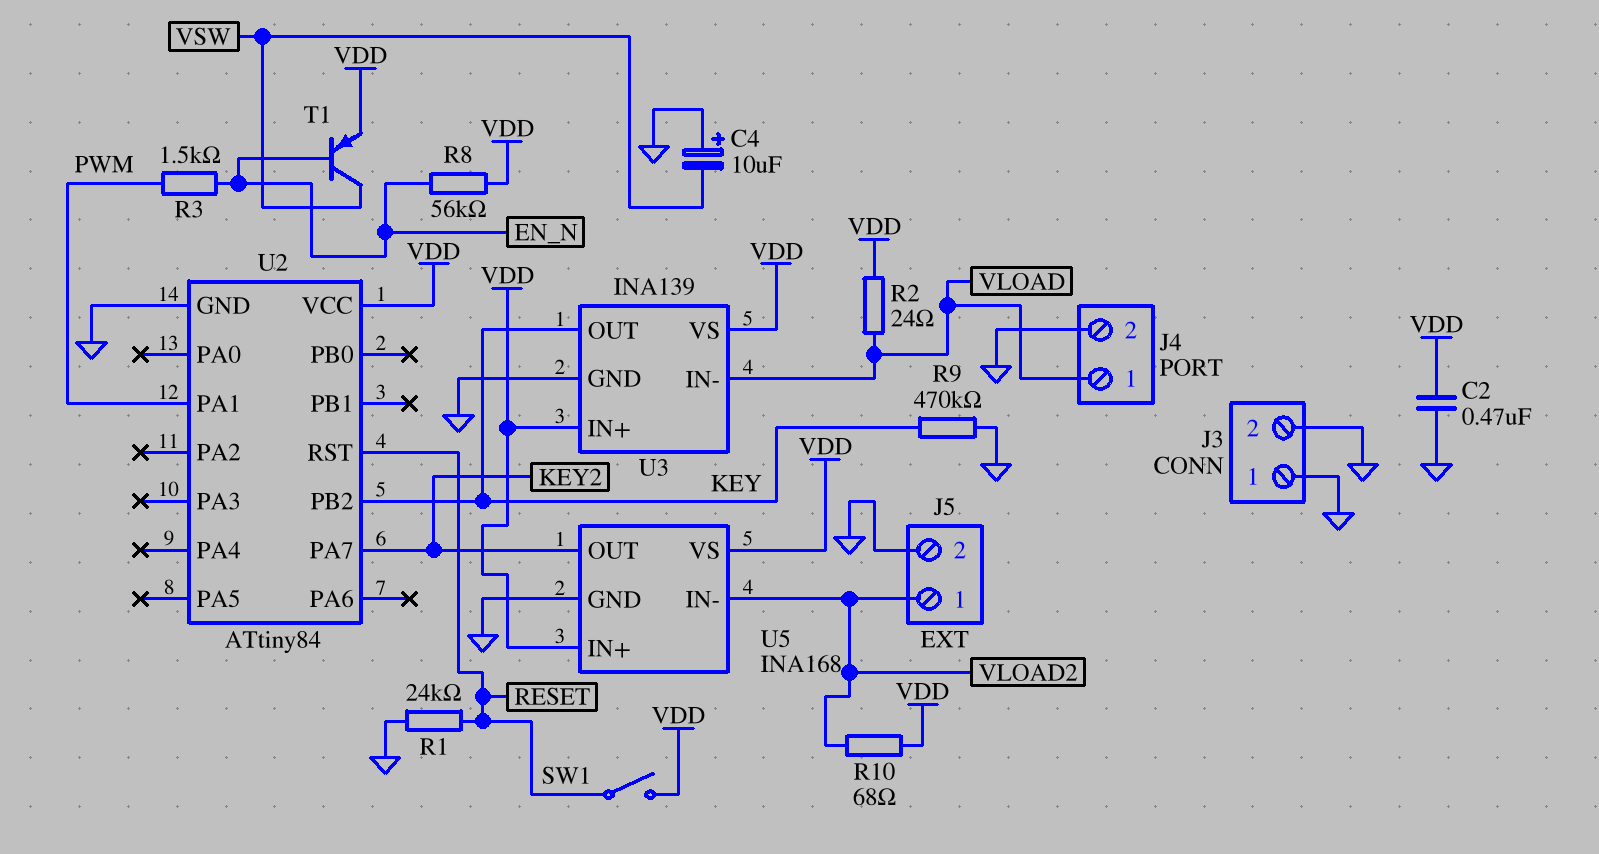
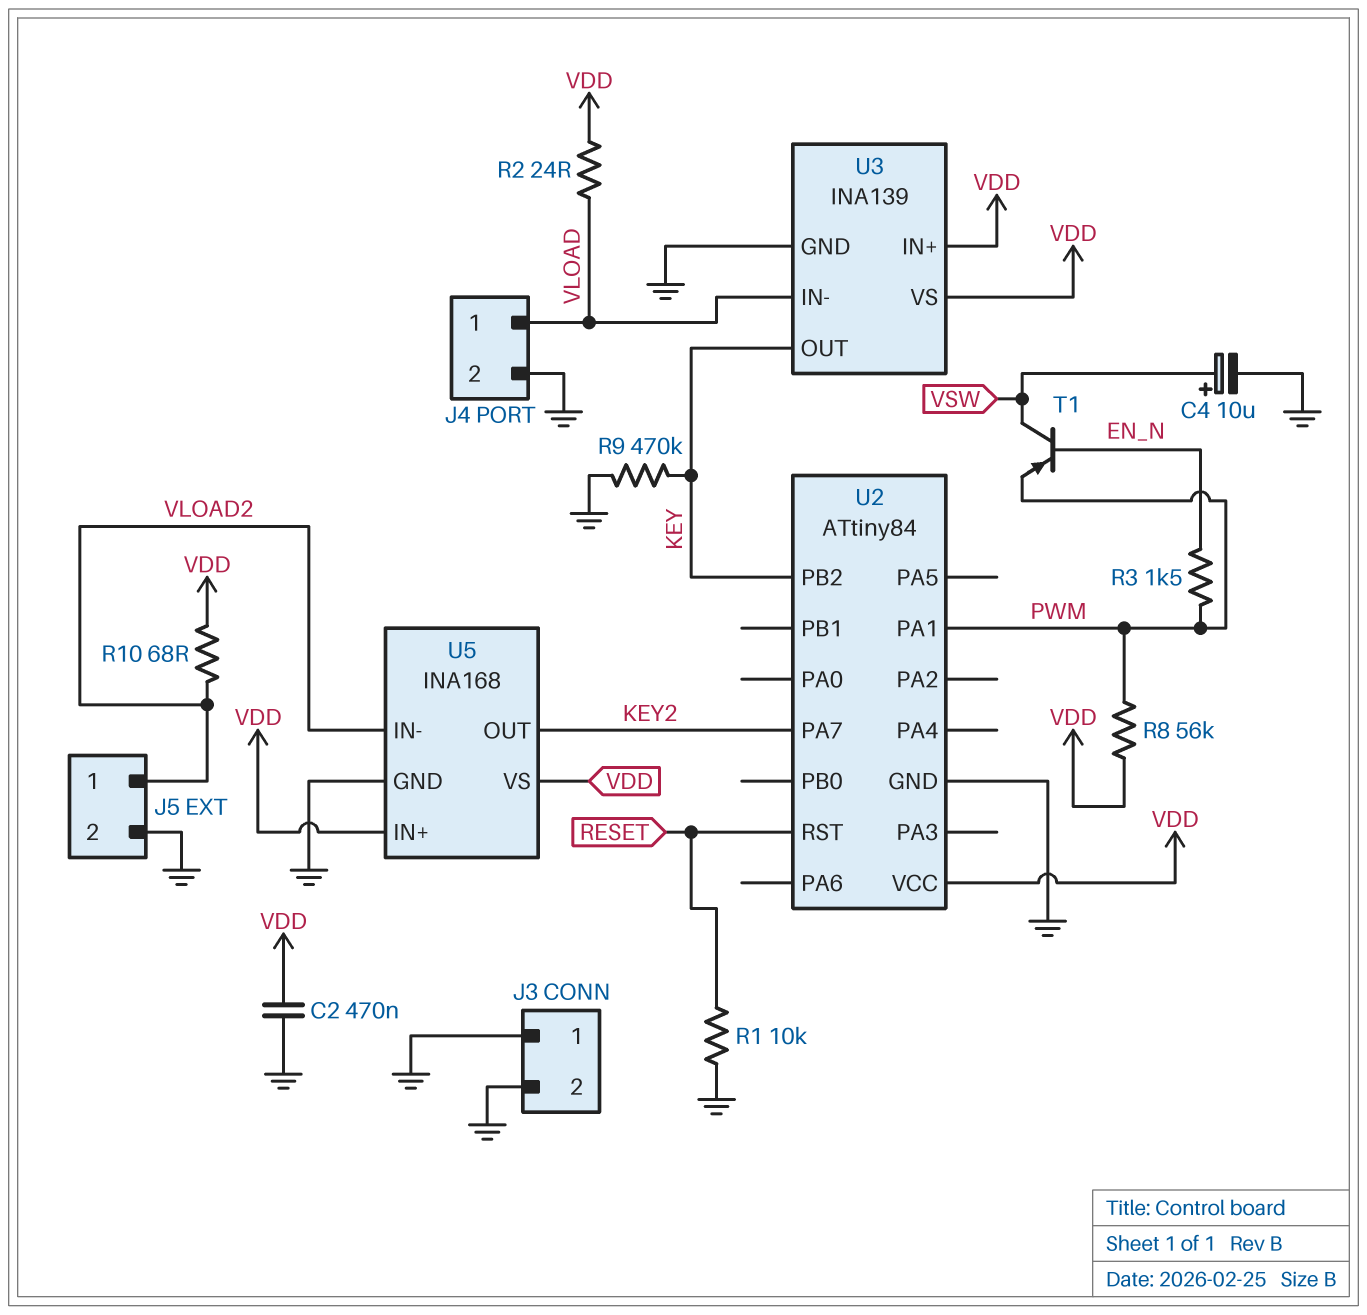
C4: 10uF (plus GND, minus VSW) -> 10uF (plus VSW, minus GND)
R1: 24k (GND, RESET) -> 10k (GND, RESET)
R8: 56k (EN_N, VDD) -> 56k (PWM, VDD)
SW1: switch (RESET, VDD) -> none
T1: PNP (B EN_N, C VSW, E VDD) -> PNP (B EN_N, C VSW, E PWM)

